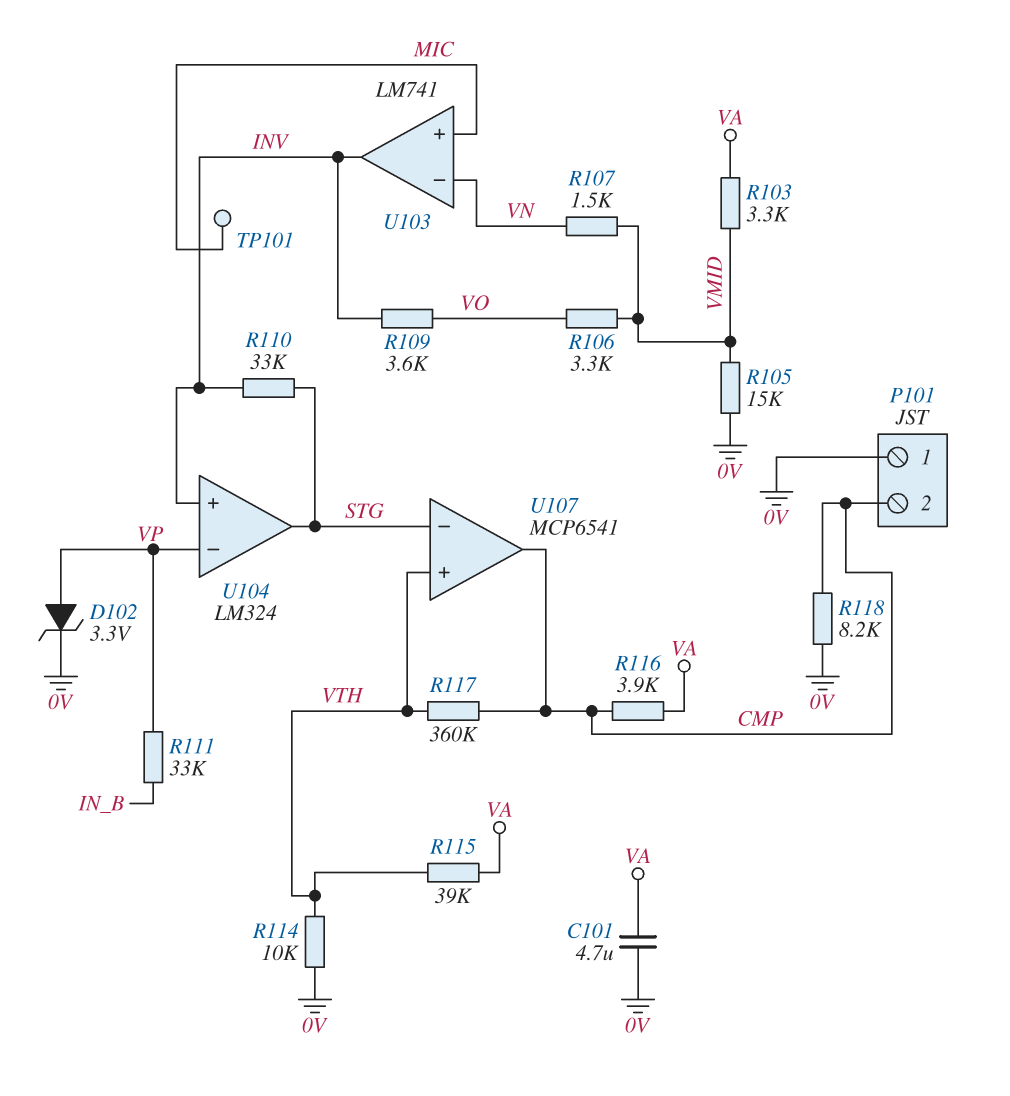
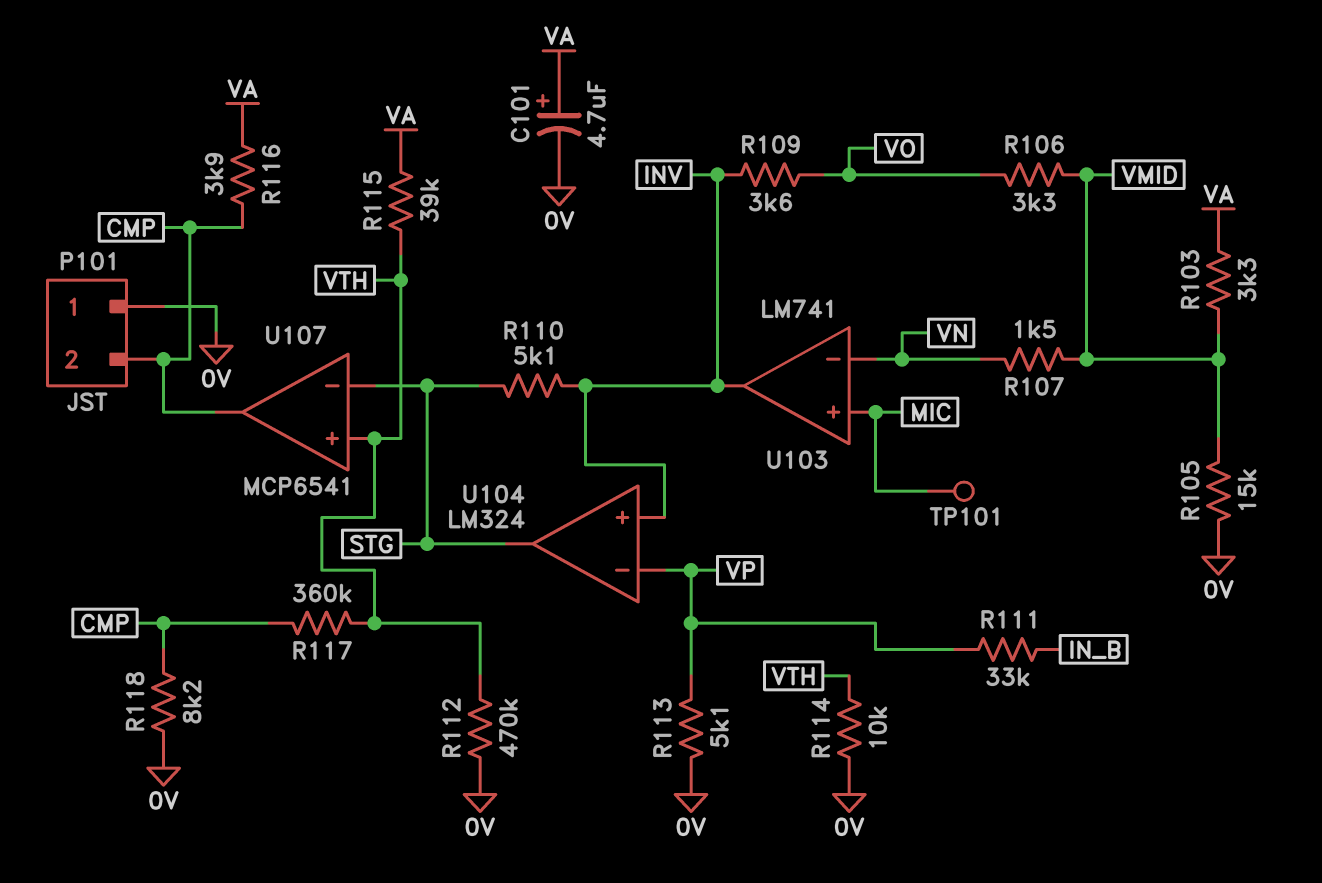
C101: 4.7uF (0V, VA) -> 4.7uF (plus VA, minus 0V)
D102: zener 3.3V (A VP, K 0V) -> none
R110: 33k (INV, STG) -> 5.1k (INV, STG)
R112: none -> 470k (0V, VTH)
R113: none -> 5.1k (0V, VP)

